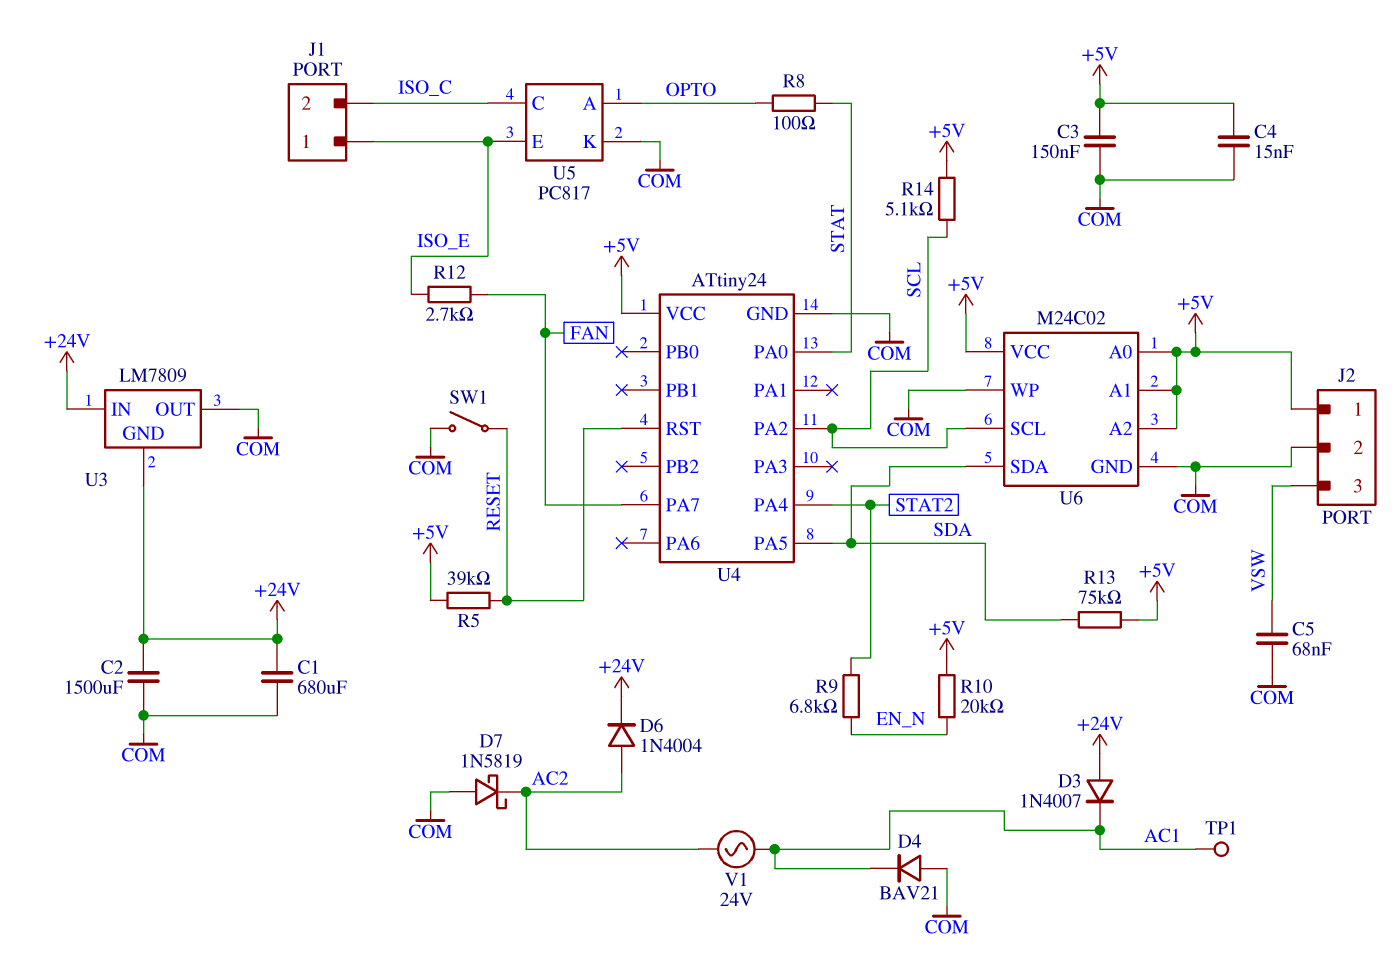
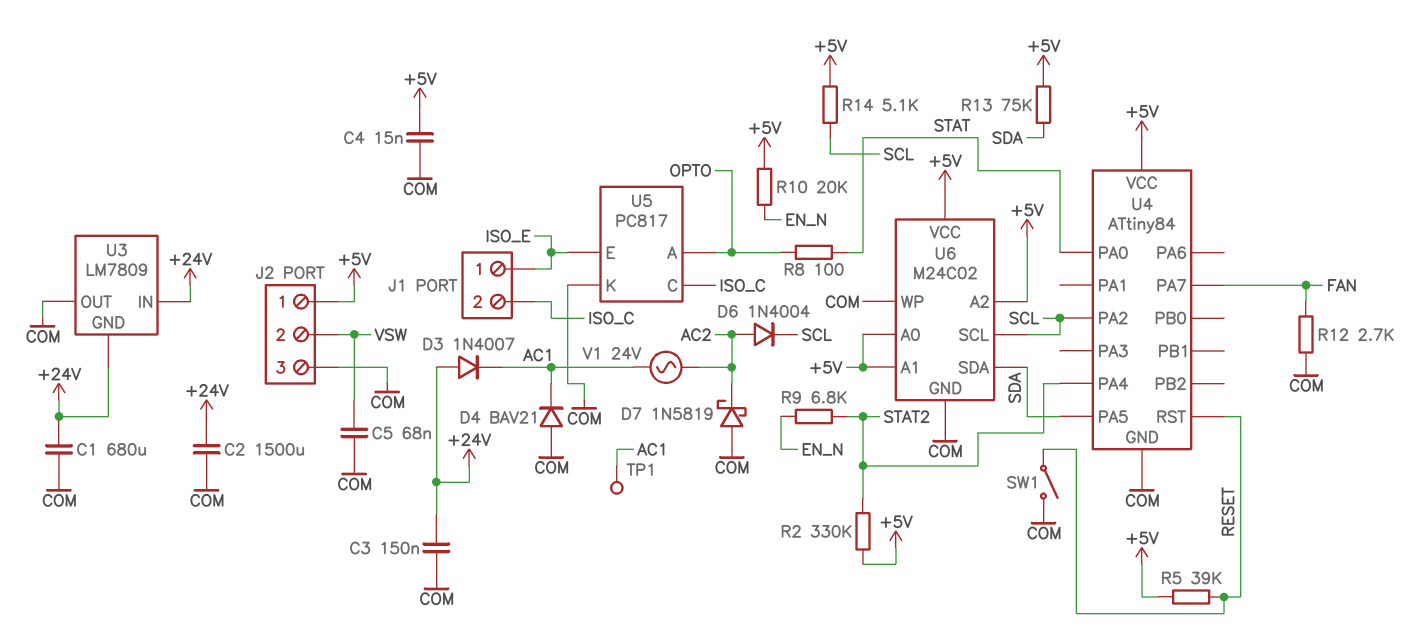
C3: 150nF (+5V, COM) -> 150nF (+24V, COM)
D6: diode 1N4004 (A AC2, K +24V) -> diode 1N4004 (A AC2, K SCL)
J2 pin 2: COM -> VSW
J2 pin 3: VSW -> COM
R2: none -> 330k (+5V, STAT2)
R12: 2.7k (FAN, ISO_E) -> 2.7k (COM, FAN)
U4: ATtiny24 -> ATtiny84

